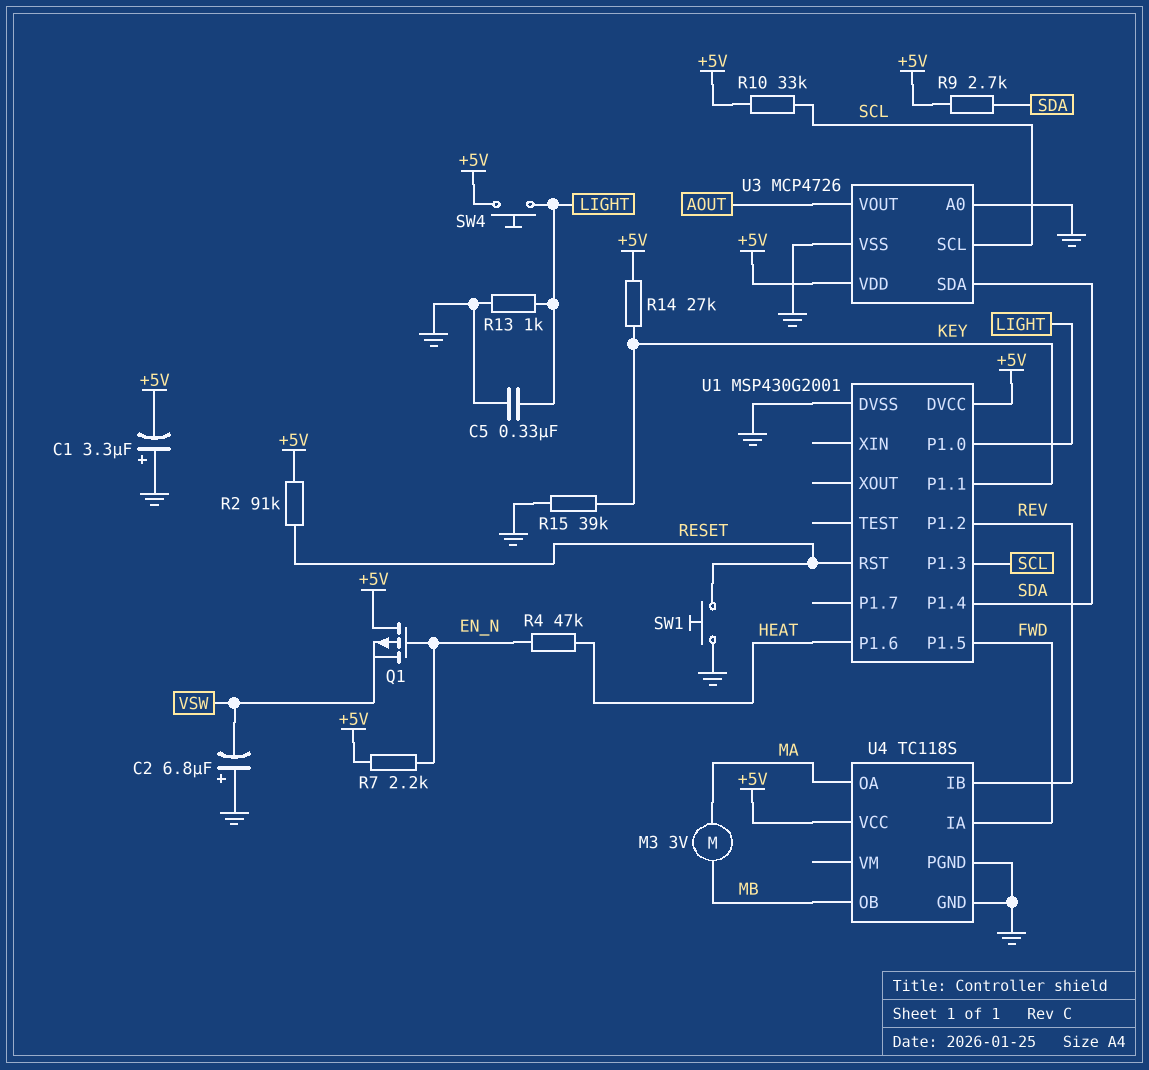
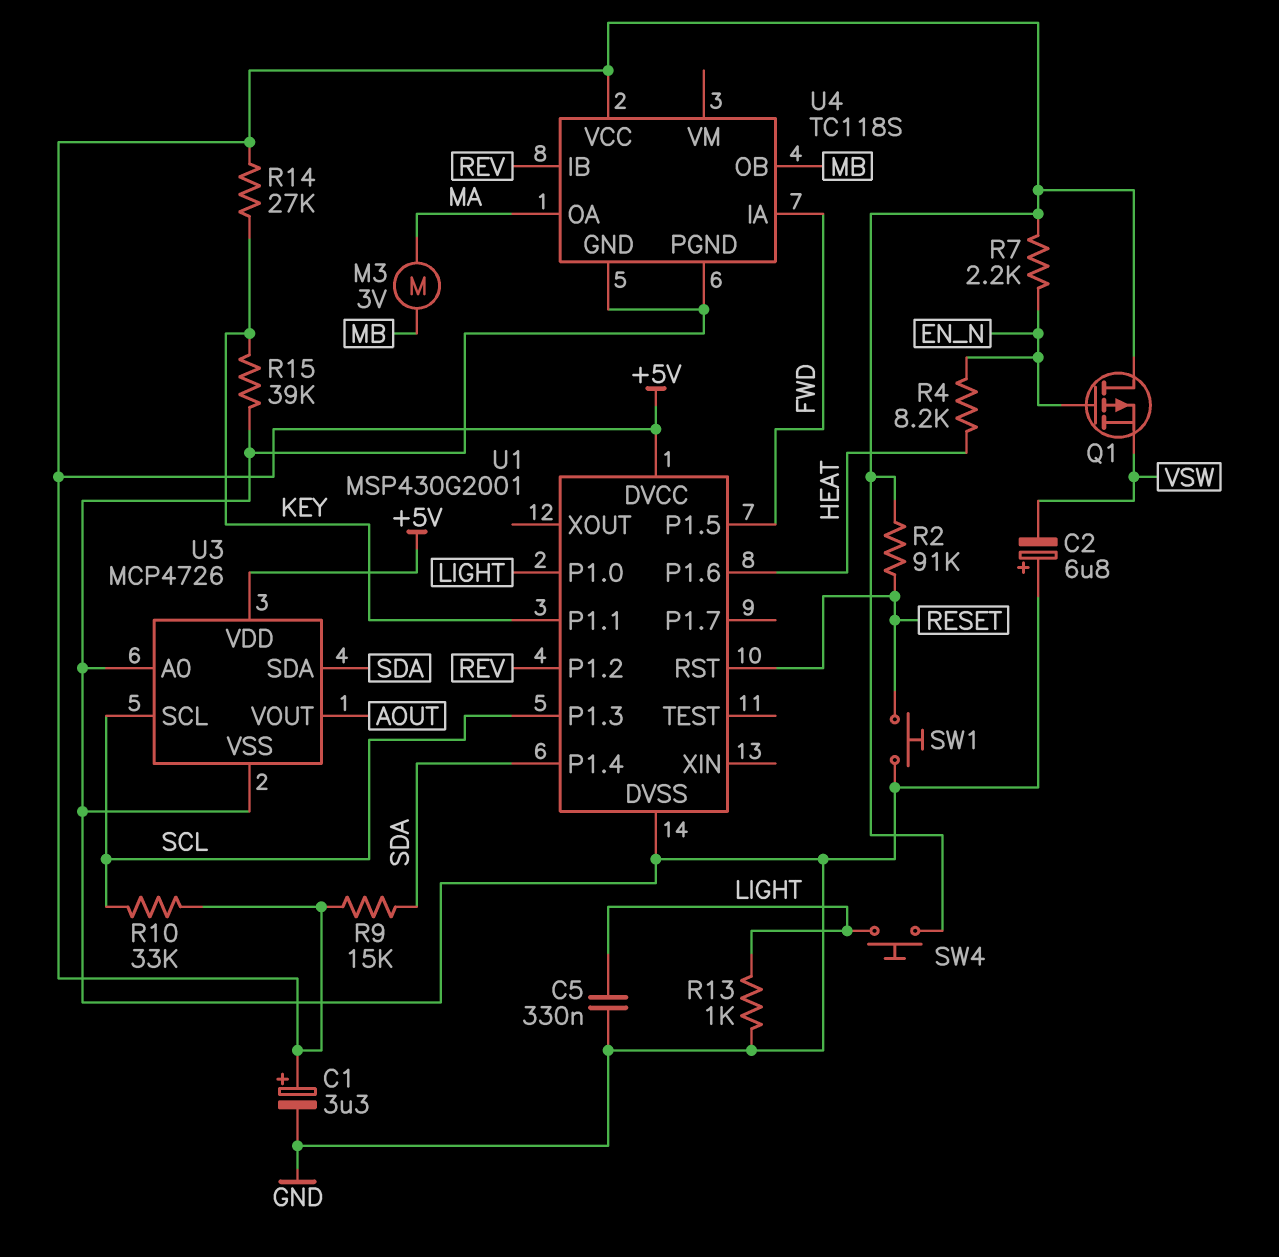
C1: 3.3uF (plus GND, minus +5V) -> 3.3uF (plus +5V, minus GND)
R4: 47k (EN_N, HEAT) -> 8.2k (EN_N, HEAT)
R9: 2.7k (+5V, SDA) -> 15k (+5V, SDA)

